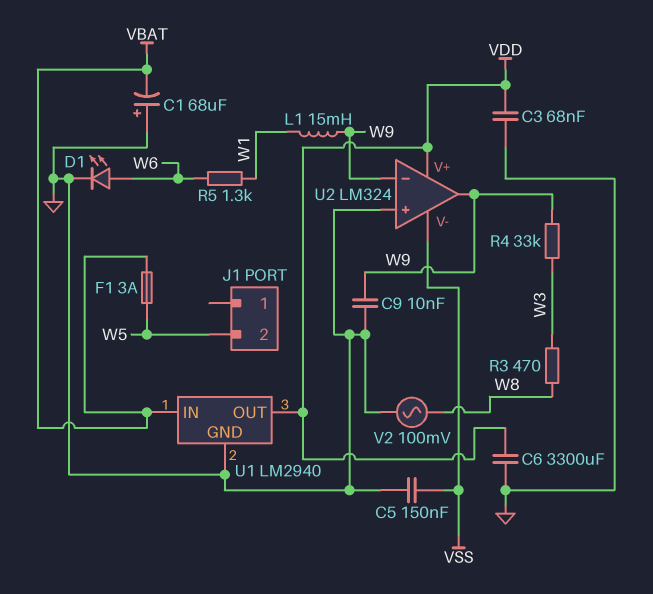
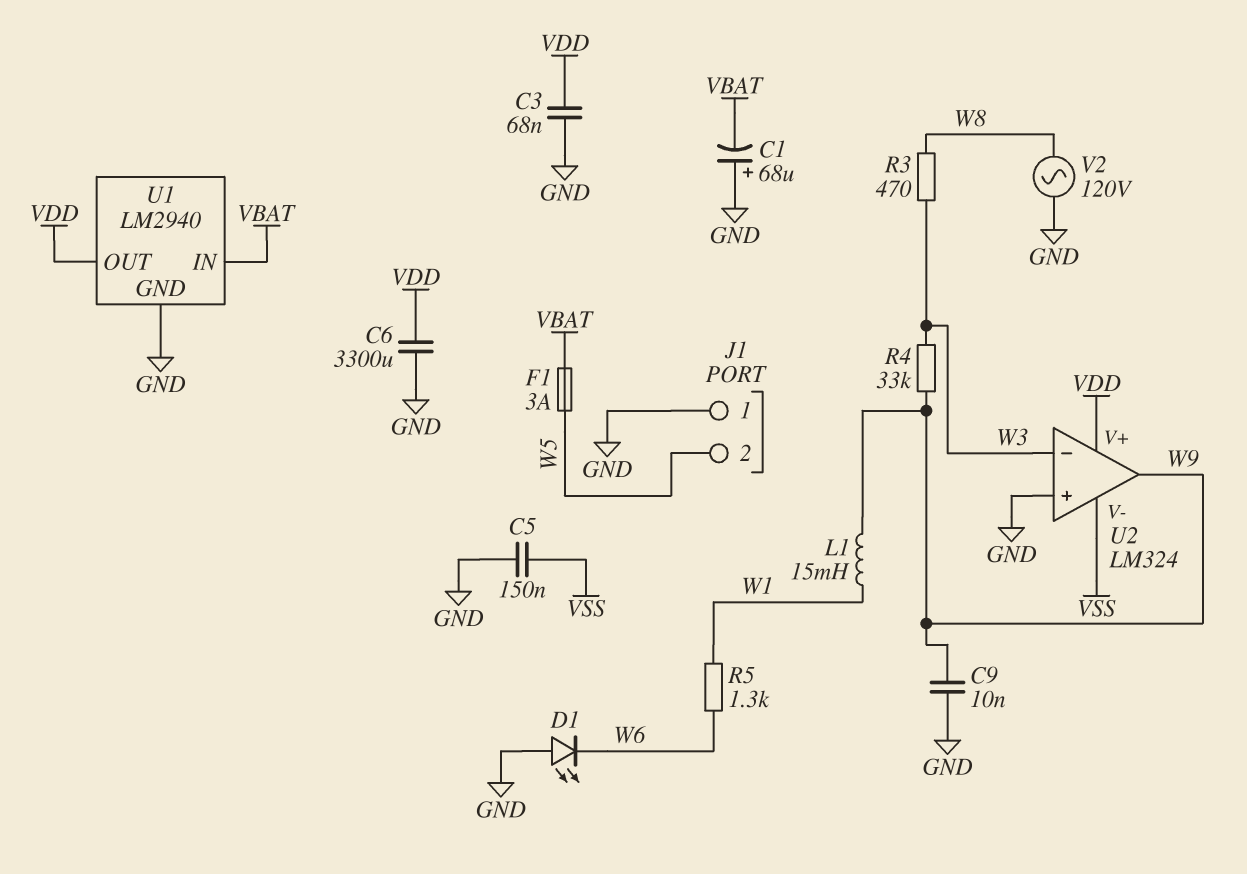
D1: LED (A W6, K GND) -> LED (A GND, K W6)
J1 pin 1: none -> GND
U2 pin in-: W9 -> W3
V2: AC 100mV (GND, W8) -> AC 120V (GND, W8)

